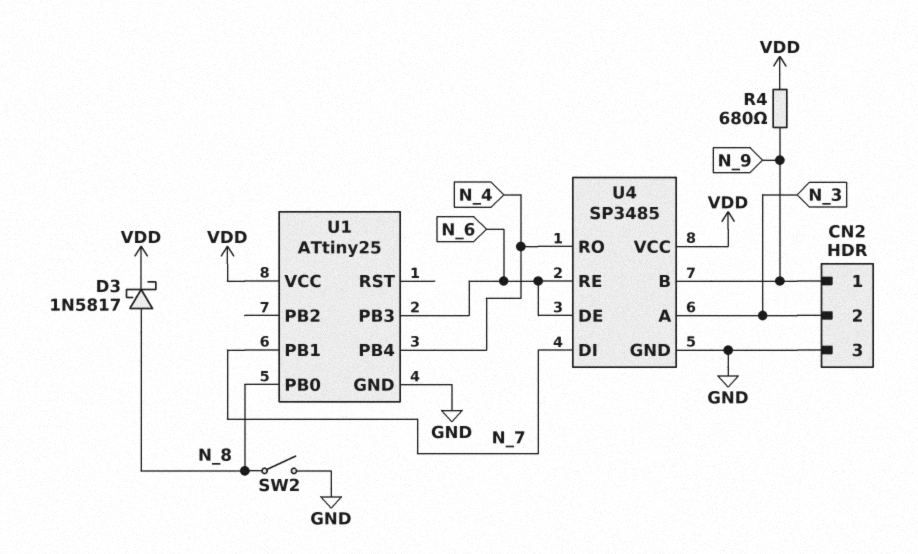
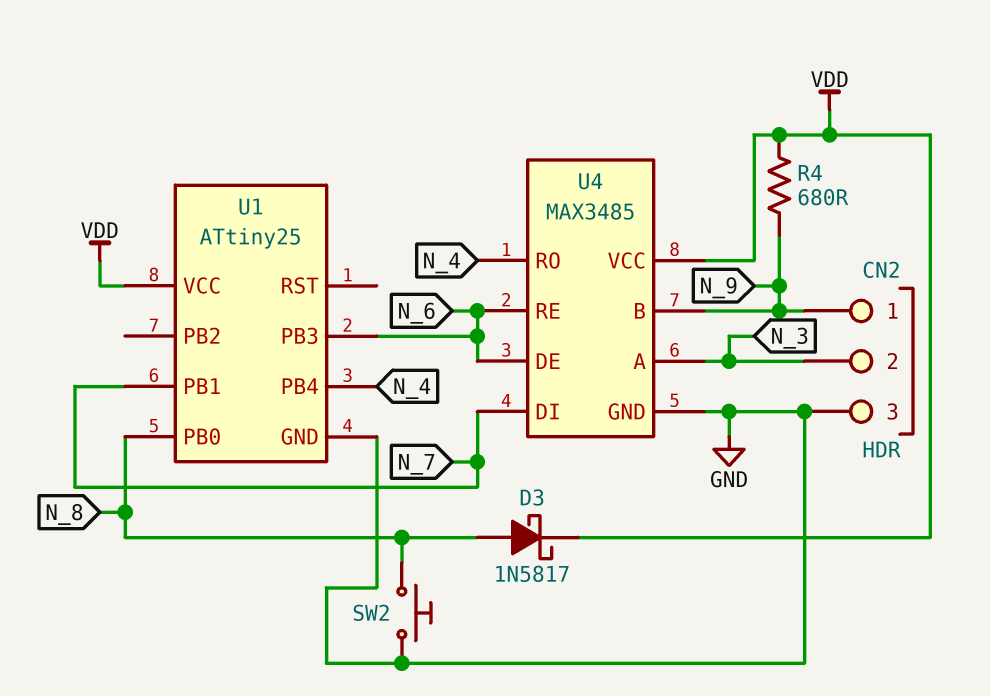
SW2: switch (GND, N_8) -> button (GND, N_8)
U4: SP3485 -> MAX3485

